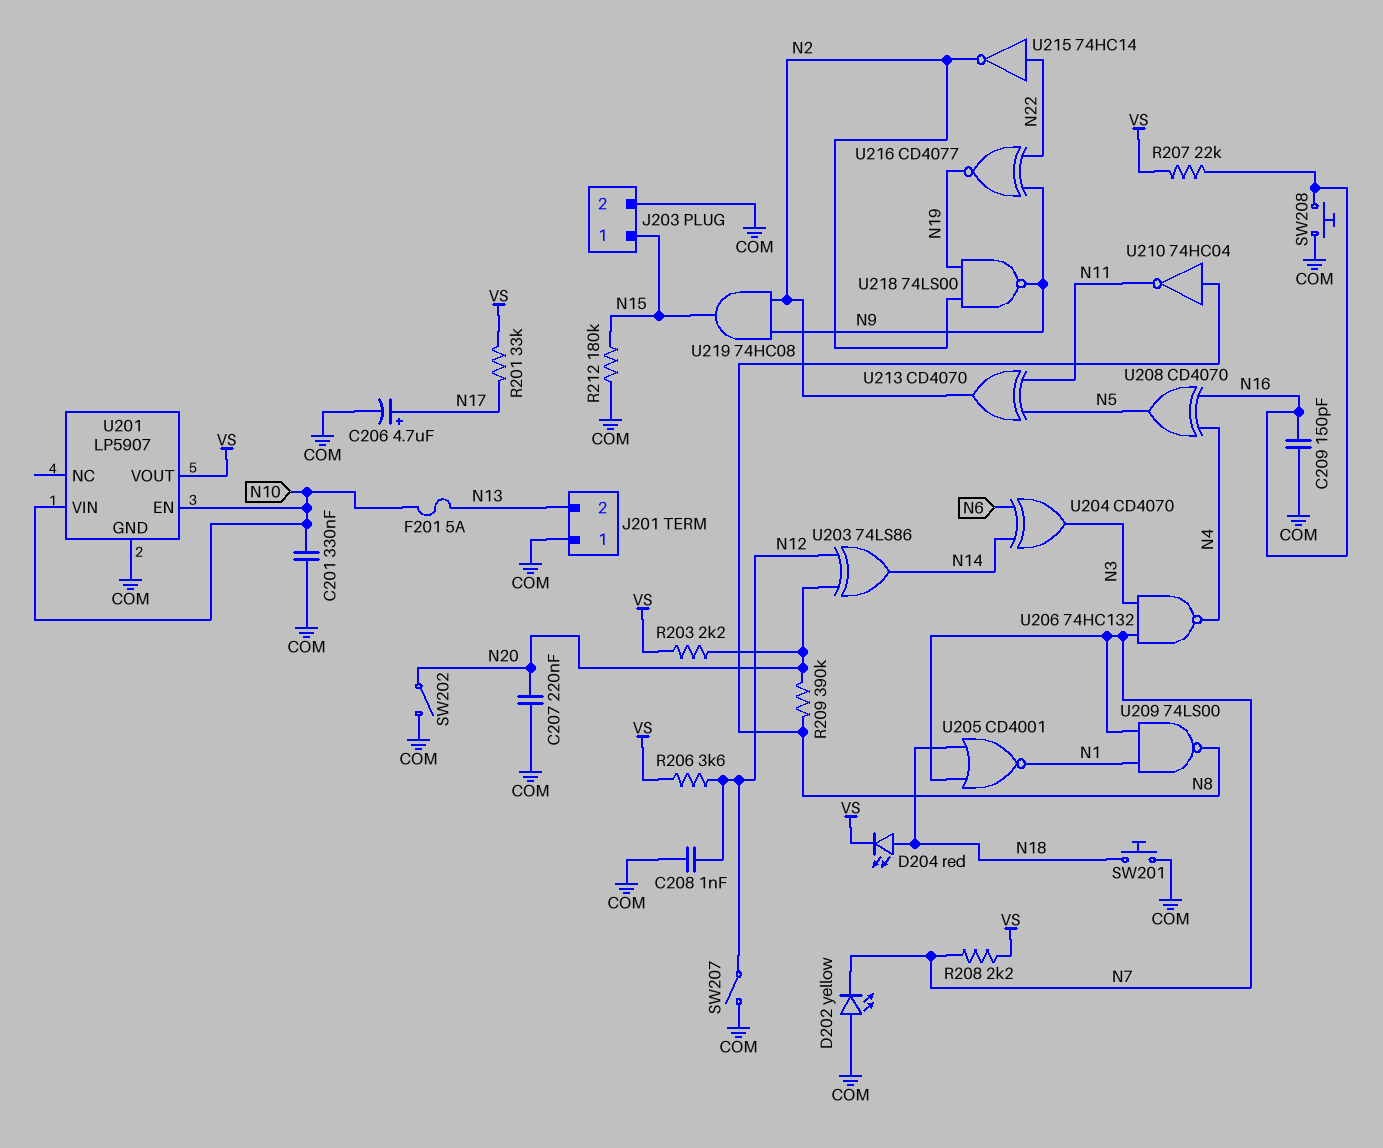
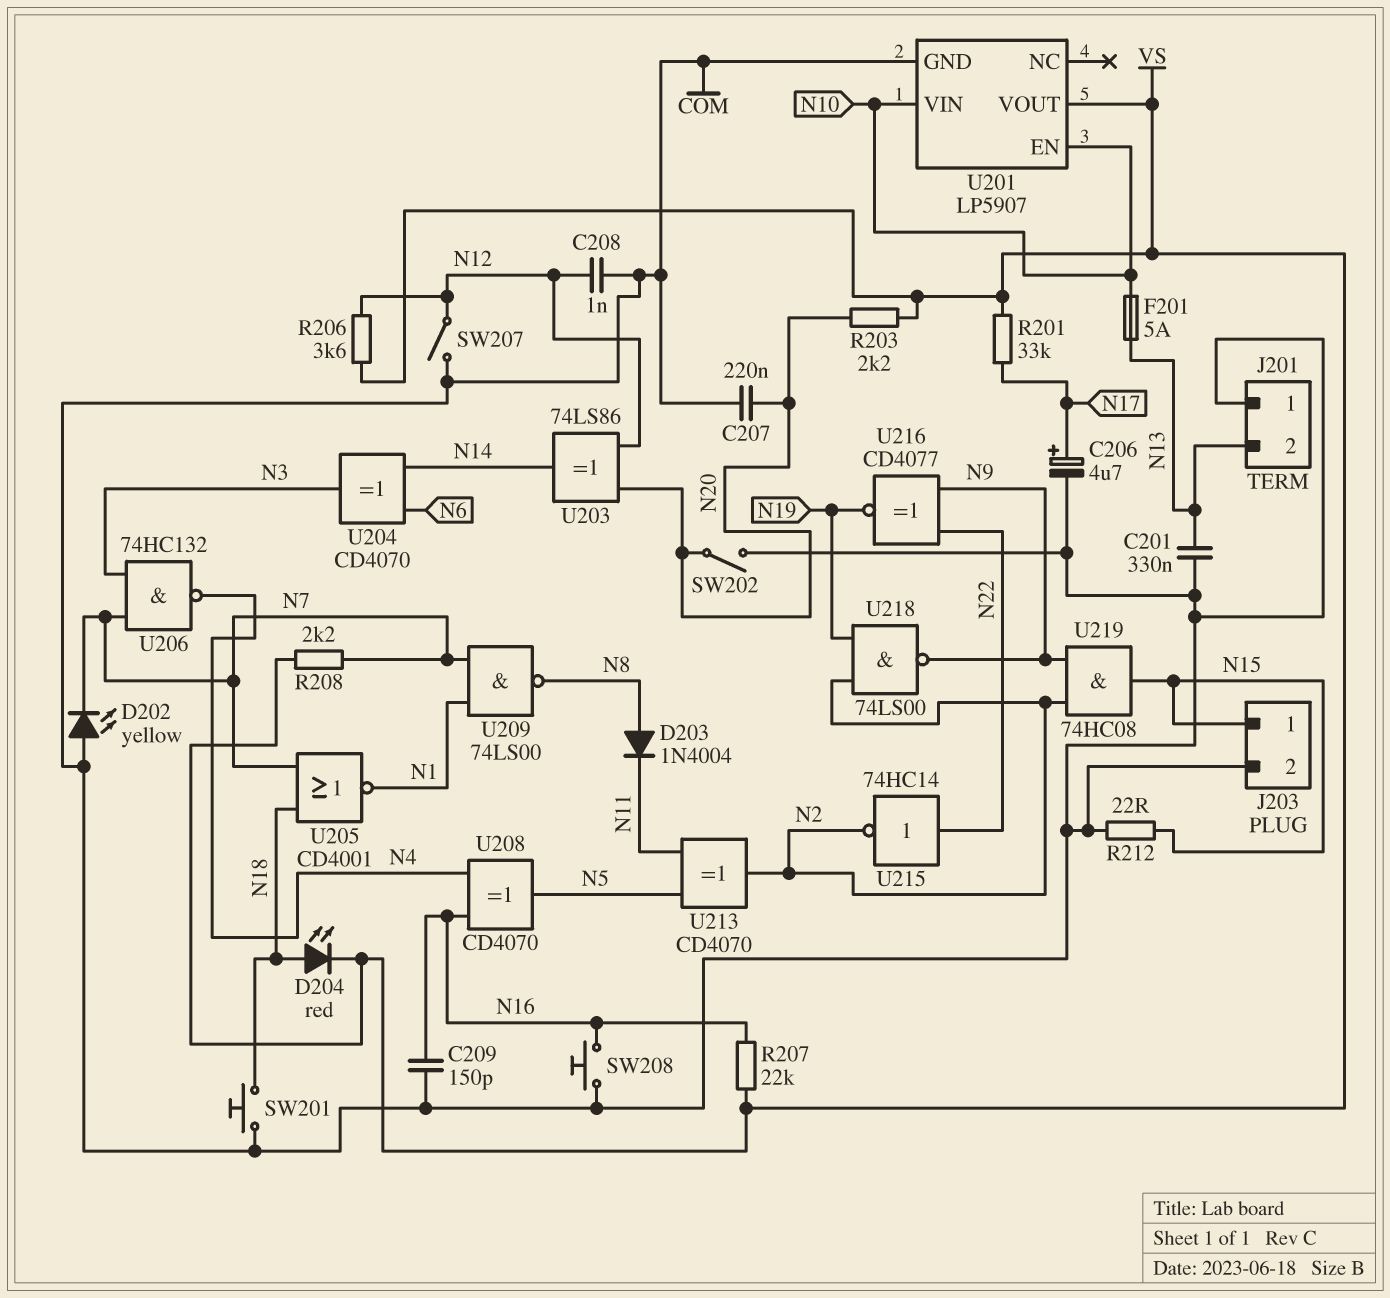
C201: 330nF (COM, N10) -> 330nF (COM, N13)
D203: none -> diode 1N4004 (A N8, K N11)
R209: 390k (N8, N20) -> none
R212: 180k (COM, N15) -> 22 (COM, N15)
U210: NOT 74HC04 (in N8, out N11) -> none

